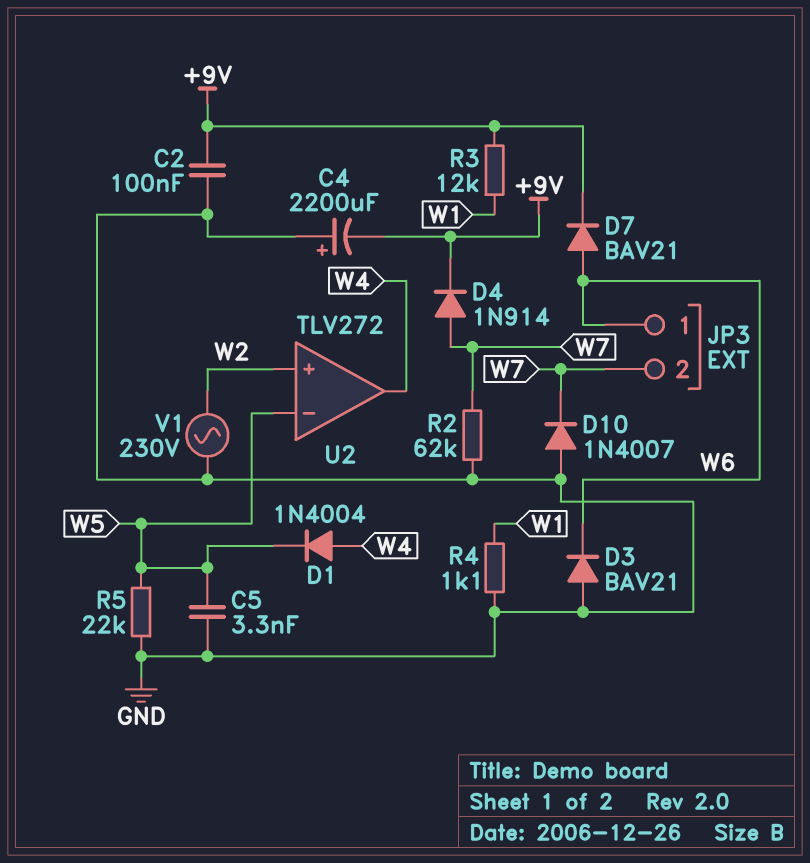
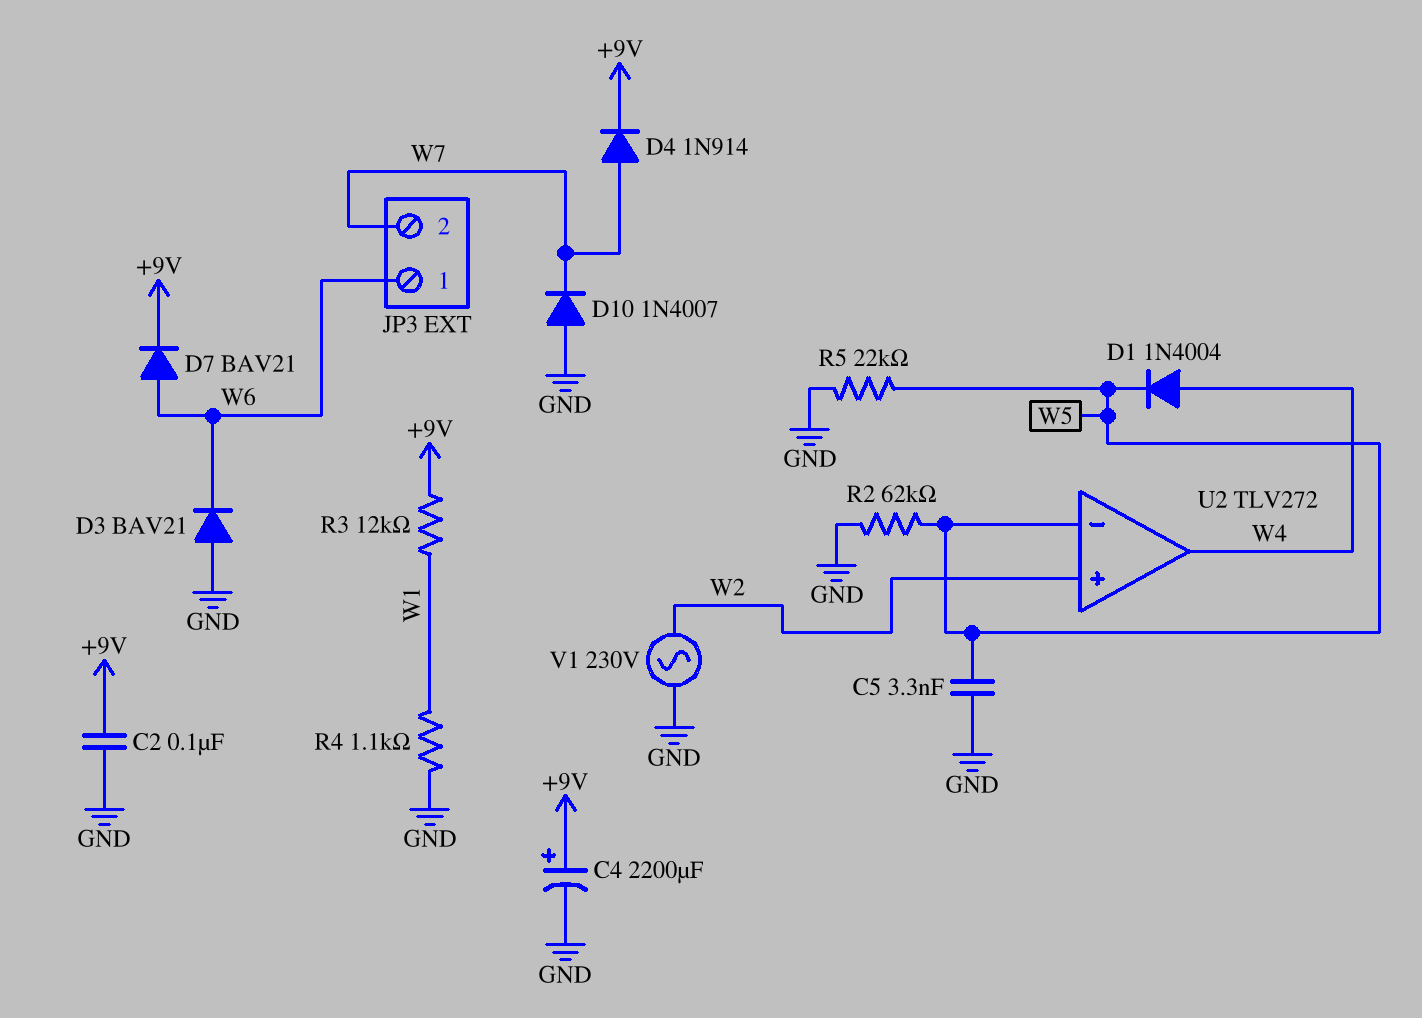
C4: 2200uF (plus GND, minus +9V) -> 2200uF (plus +9V, minus GND)
R2: 62k (GND, W7) -> 62k (GND, W5)

